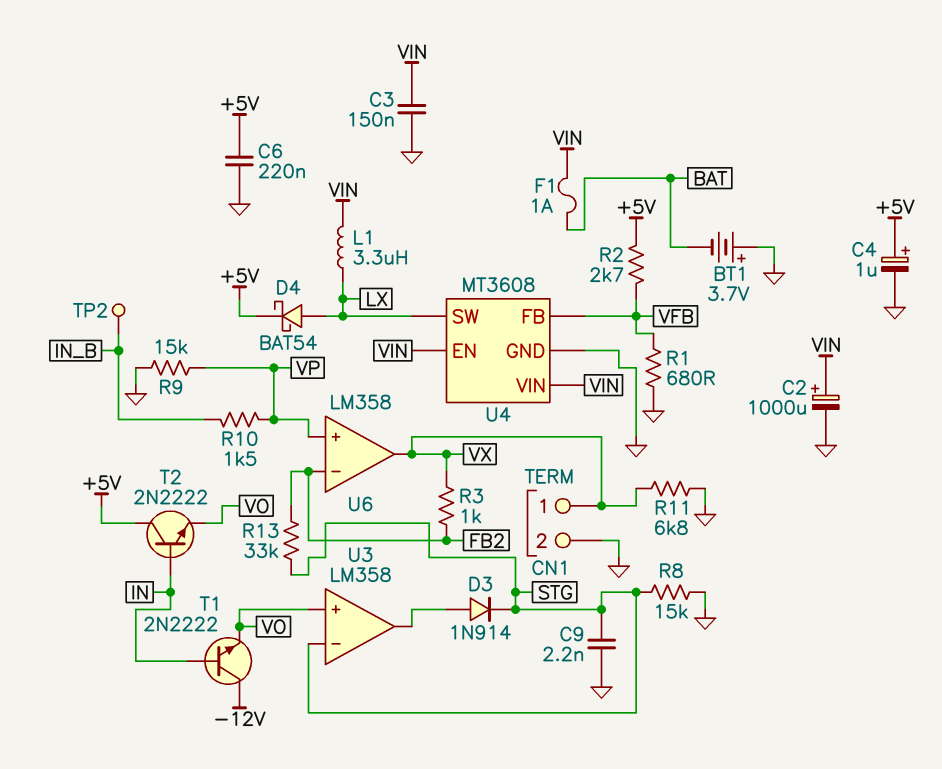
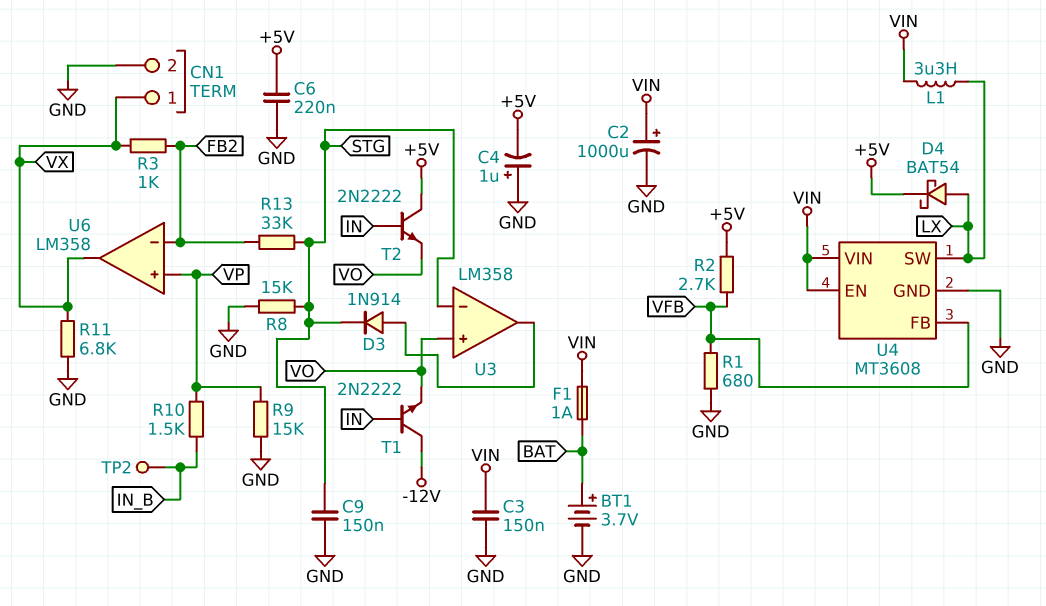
BT1: 3.7V (plus GND, minus BAT) -> 3.7V (plus BAT, minus GND)
C4: 1uF (plus +5V, minus GND) -> 1uF (plus GND, minus +5V)
C9: 2.2nF (GND, STG) -> 150nF (GND, STG)

